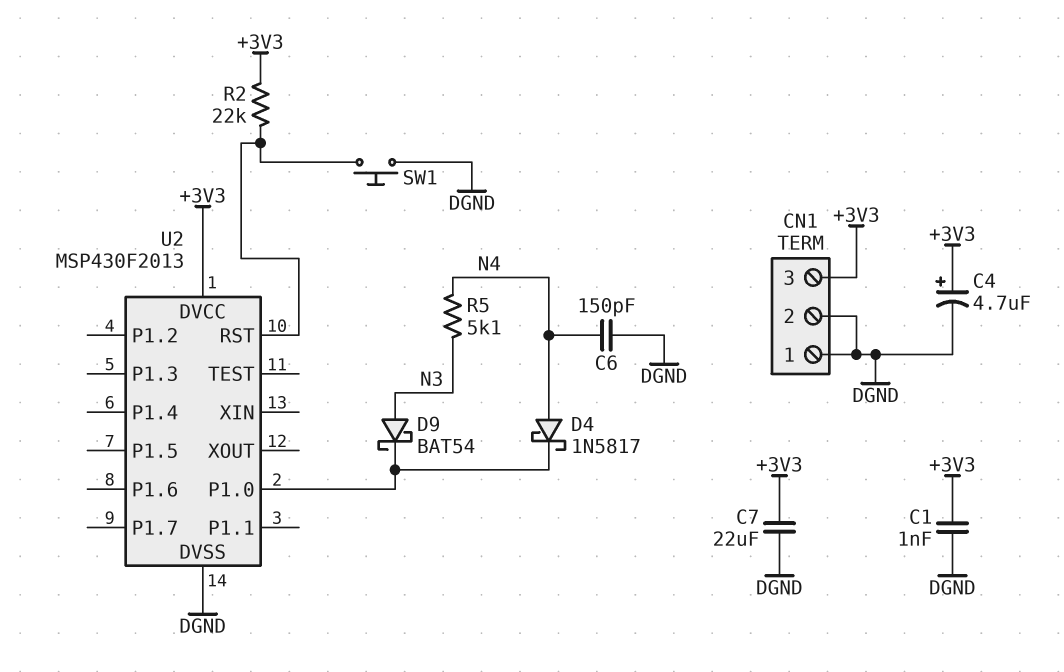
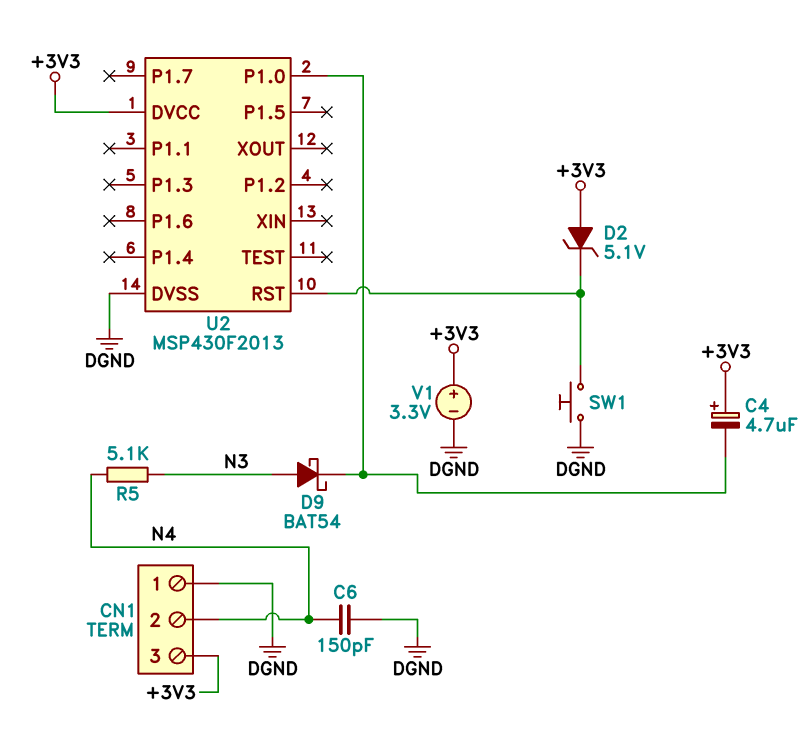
C1: 1nF (+3V3, DGND) -> none
C4: 4.7uF (plus +3V3, minus DGND) -> 4.7uF (plus +3V3, minus U2/P1.0)
C7: 22uF (+3V3, DGND) -> none
CN1 pin 2: DGND -> N4
D2: none -> zener 5.1V (A +3V3, K U2/RST)
D4: schottky 1N5817 (A N4, K U2/P1.0) -> none
R2: 22k (+3V3, U2/RST) -> none
V1: none -> 3.3V (plus +3V3, minus DGND)

